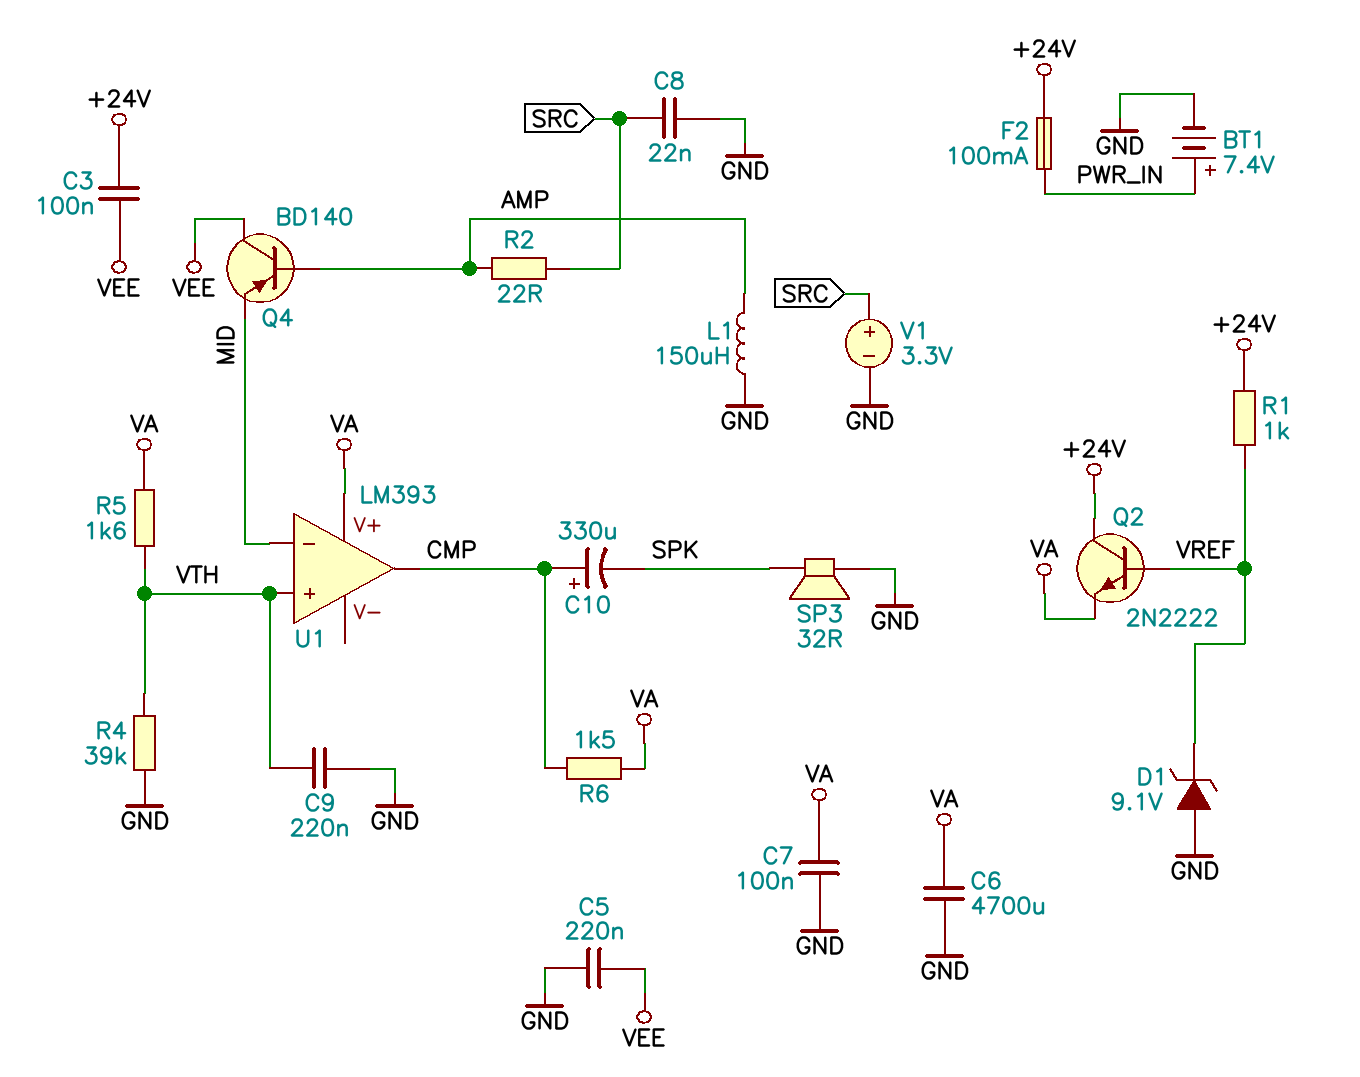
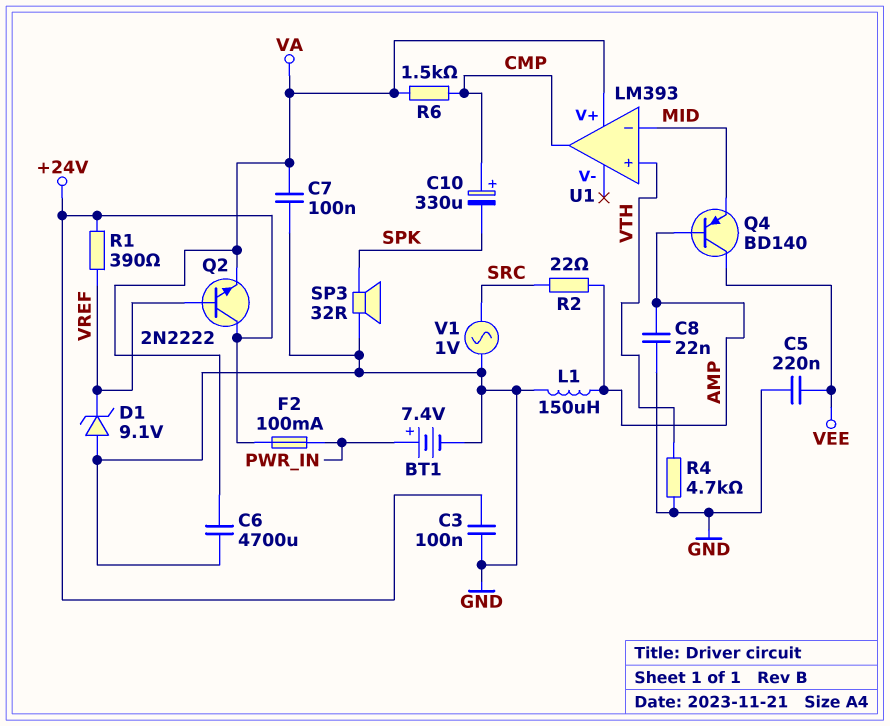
C3: 100nF (+24V, VEE) -> 100nF (+24V, GND)
C8: 22nF (GND, SRC) -> 22nF (AMP, GND)
C9: 220nF (GND, VTH) -> none
R1: 1k (+24V, VREF) -> 390 (+24V, VREF)
R4: 39k (GND, VTH) -> 4.7k (GND, VTH)
R5: 1.6k (VA, VTH) -> none
V1: 3.3V (plus SRC, minus GND) -> AC 1V (GND, SRC)

